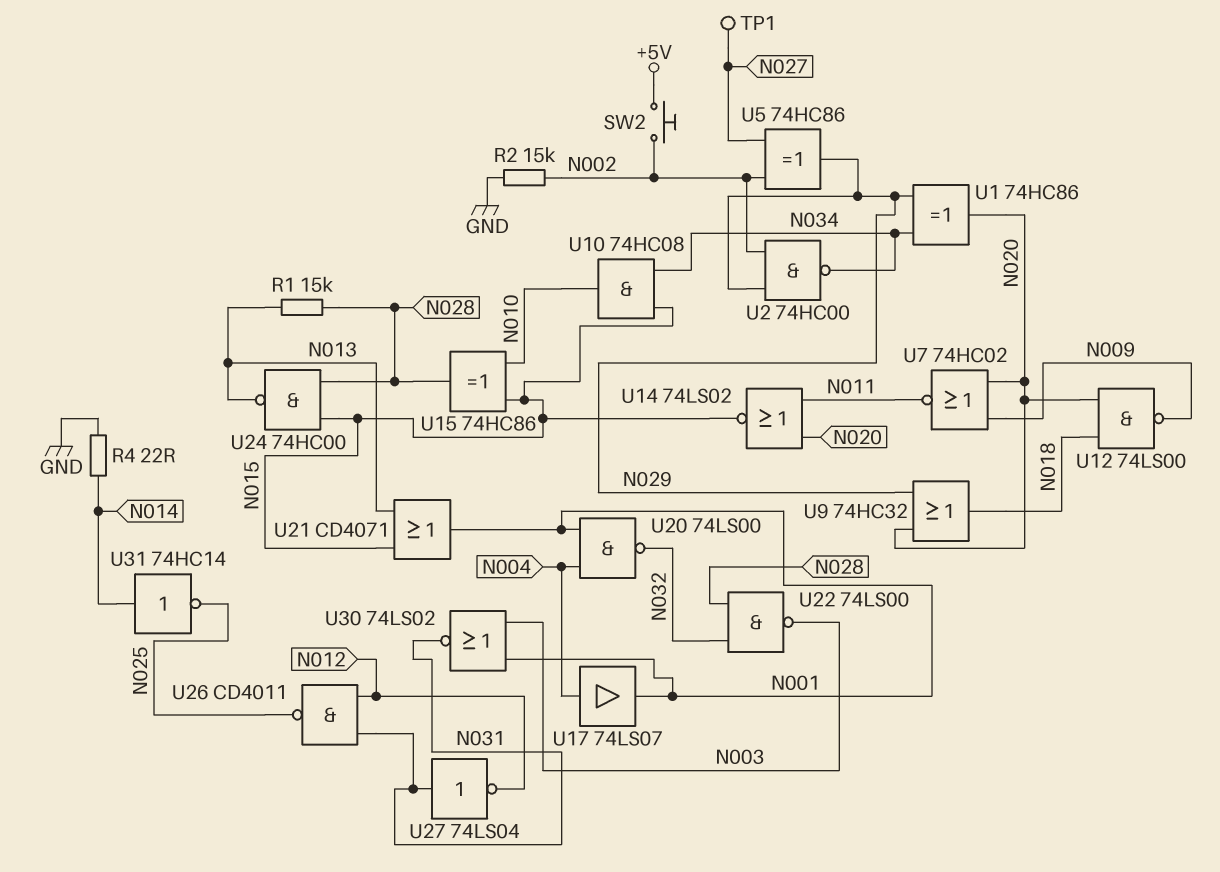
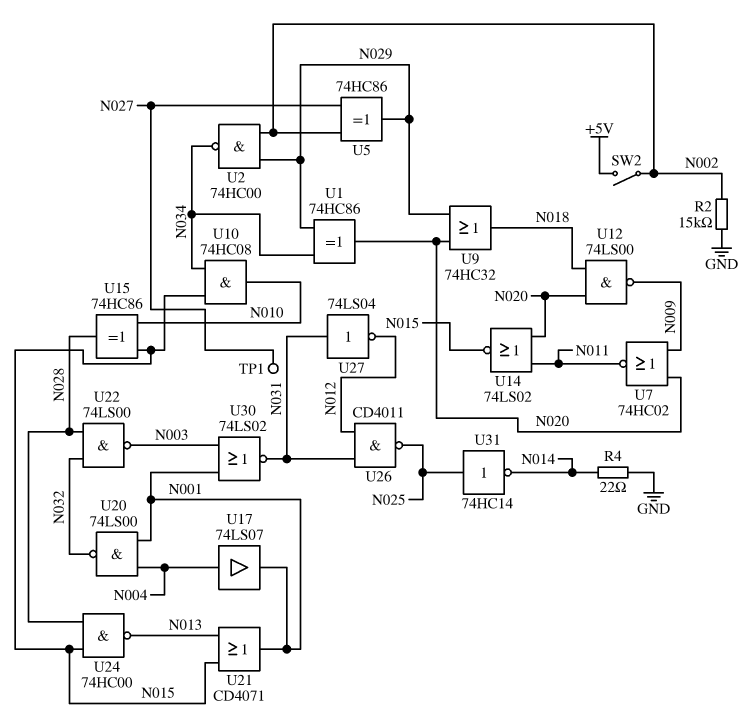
R1: 15k (N013, N028) -> none
SW2: button (+5V, N002) -> switch (+5V, N002)
U31: NOT 74HC14 (in N014, out N025) -> NOT 74HC14 (in N025, out N014)

